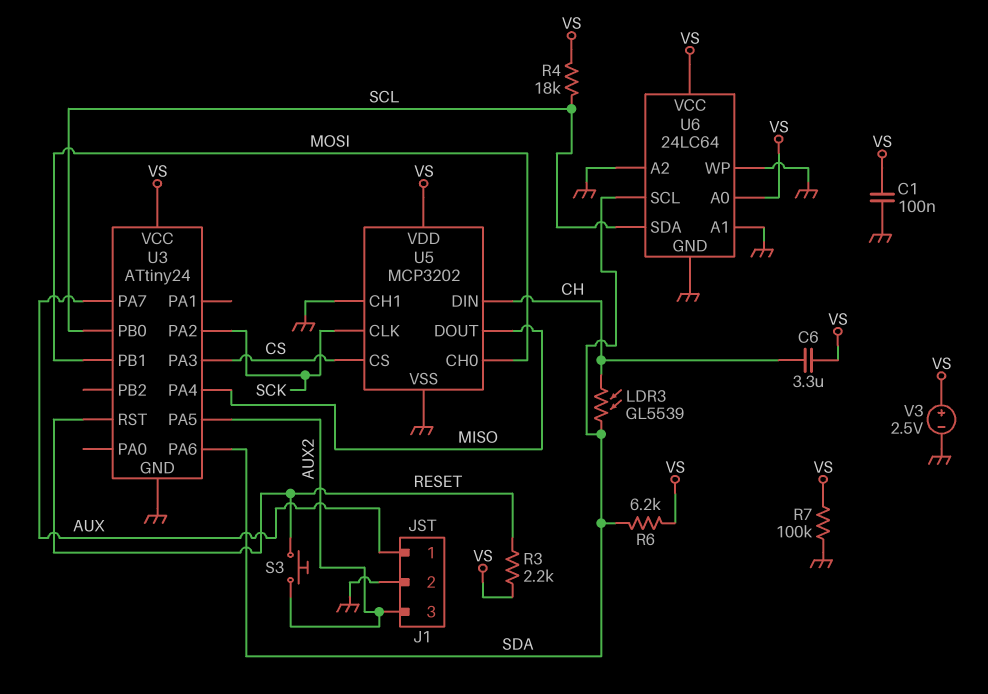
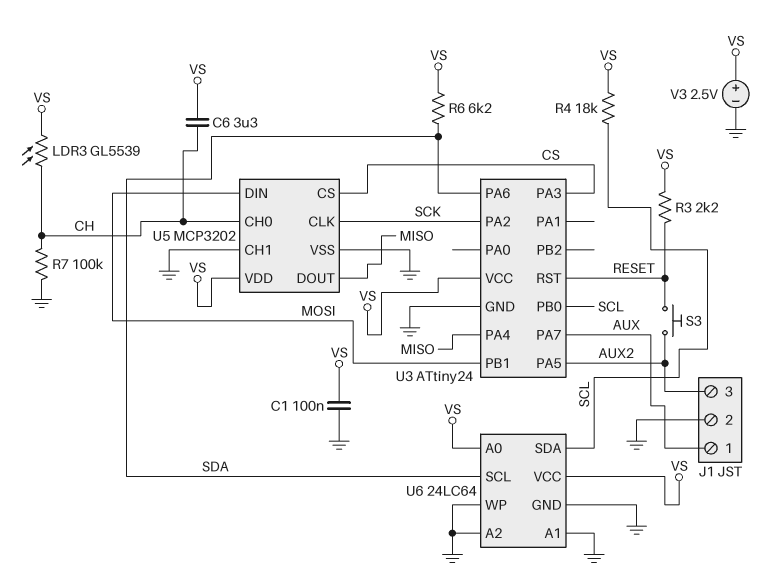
LDR3: GL5539 (CH, SDA) -> GL5539 (CH, VS)
R7: 100k (GND, VS) -> 100k (CH, GND)
U5 pin CH0: MOSI -> CH
U5 pin DIN: CH -> MOSI

